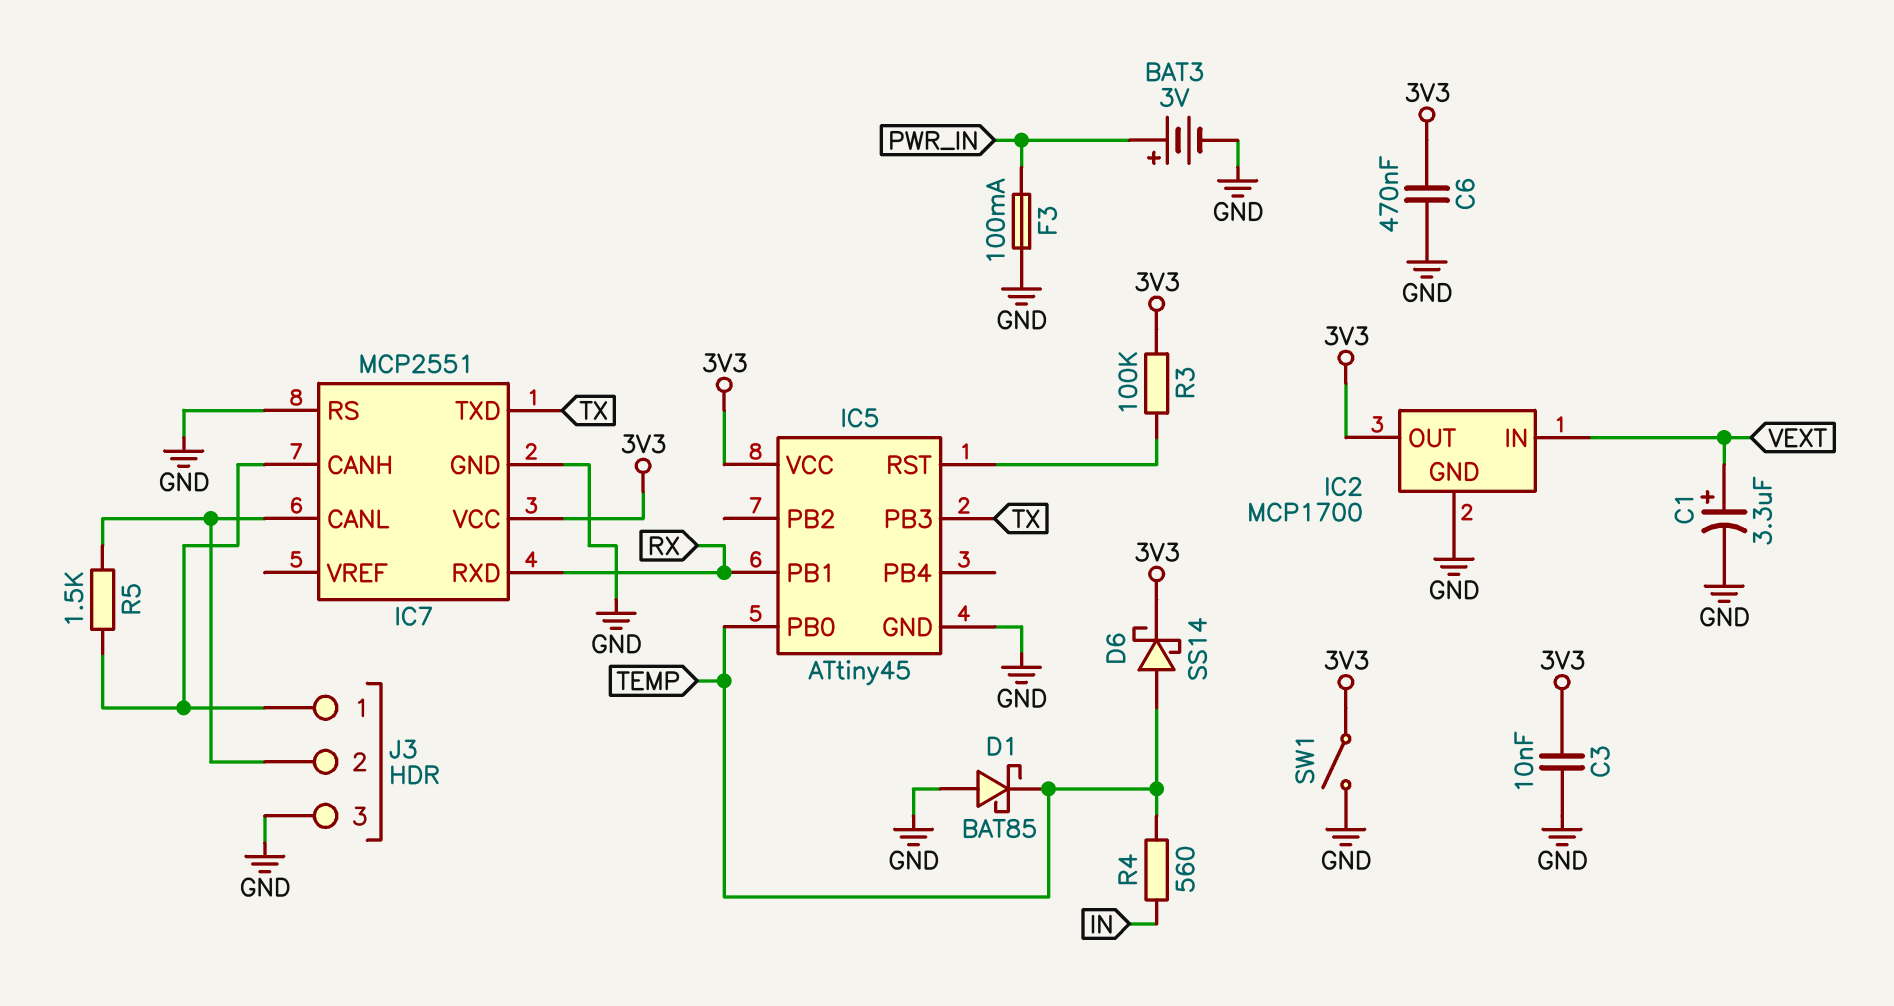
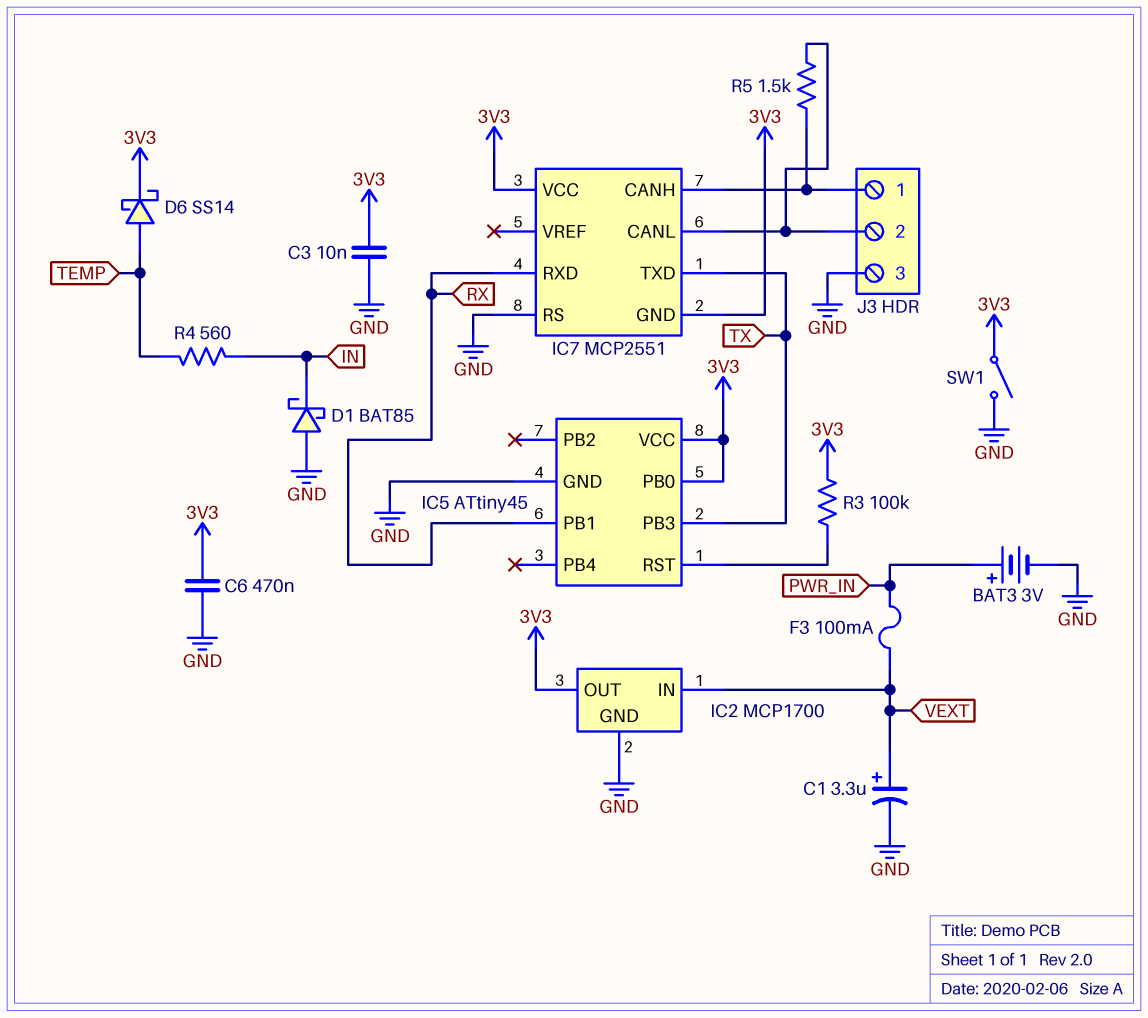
D1: schottky BAT85 (A GND, K TEMP) -> schottky BAT85 (A GND, K IN)
F3: 100mA (GND, PWR_IN) -> 100mA (PWR_IN, VEXT)
IC5 pin PB0: TEMP -> 3V3
IC7 pin GND: GND -> 3V3

